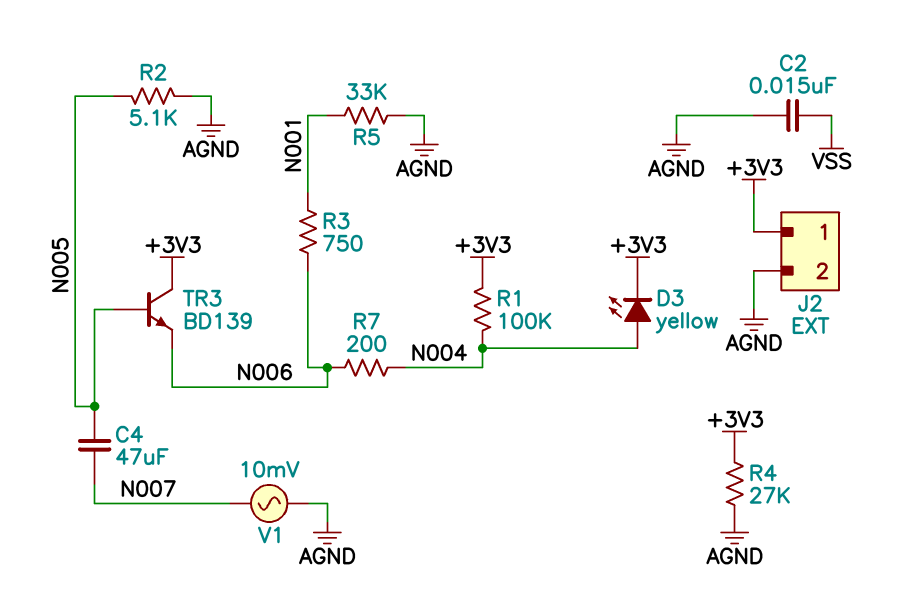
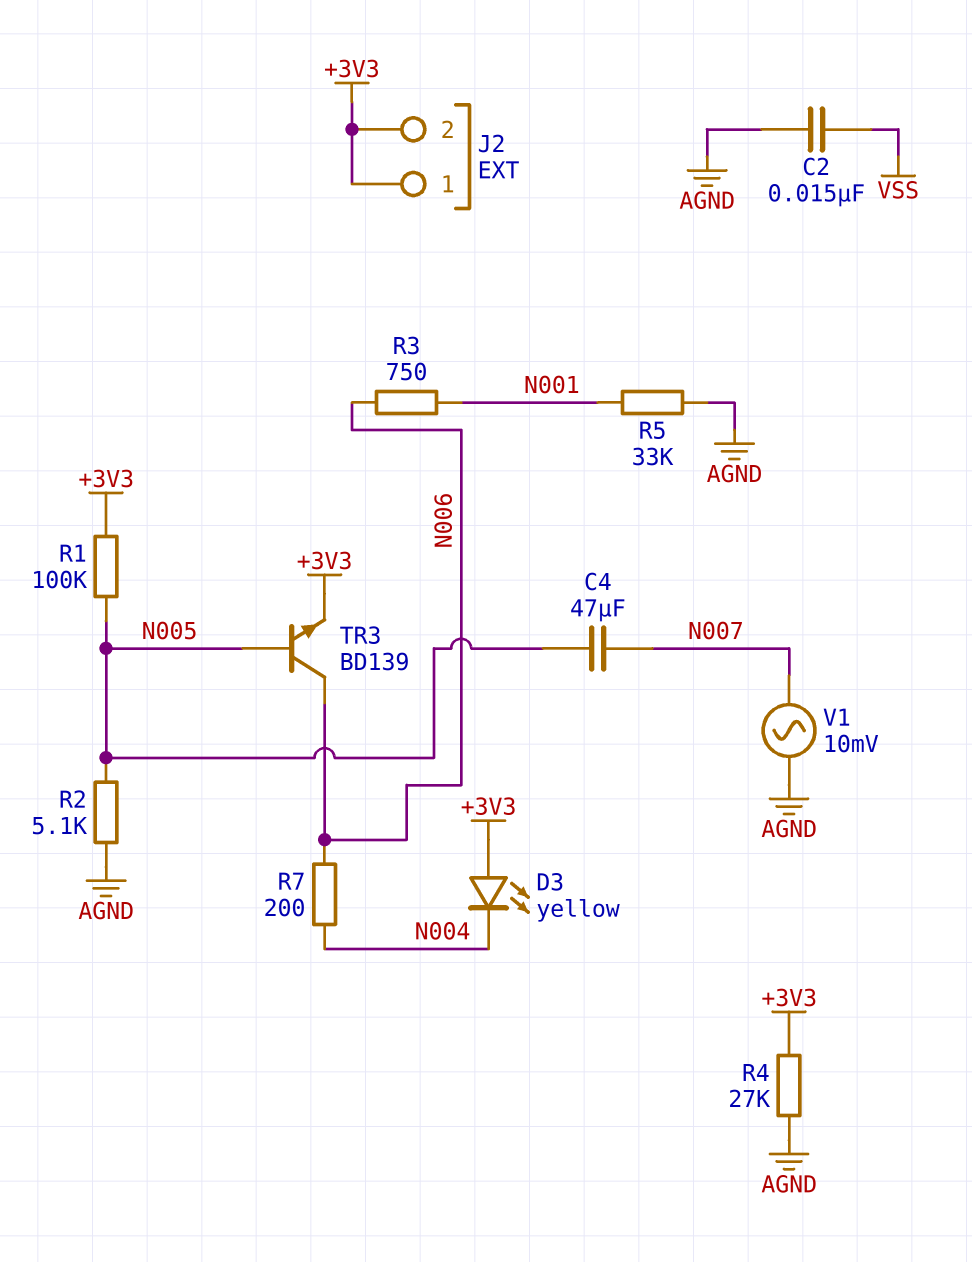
D3: LED yellow (A N004, K +3V3) -> LED yellow (A +3V3, K N004)
J2 pin 2: AGND -> +3V3
R1: 100k (+3V3, N004) -> 100k (+3V3, N005)
TR3: NPN BD139 (B N005, C +3V3, E N006) -> NPN BD139 (B N005, C N006, E +3V3)

